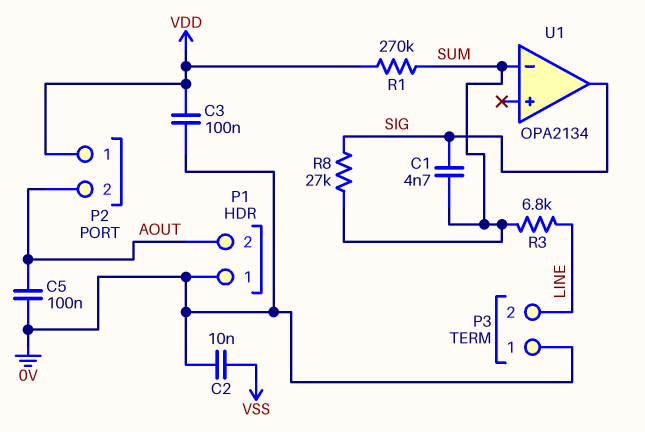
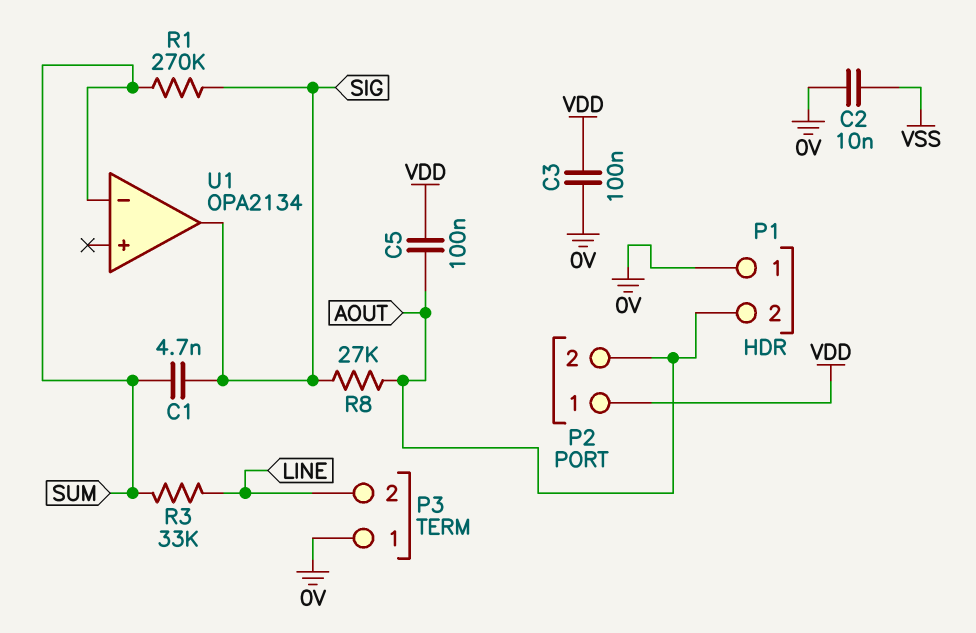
C5: 100nF (0V, AOUT) -> 100nF (AOUT, VDD)
R1: 270k (SUM, VDD) -> 270k (SIG, SUM)
R3: 6.8k (LINE, SUM) -> 33k (LINE, SUM)
R8: 27k (SIG, SUM) -> 27k (AOUT, SIG)

